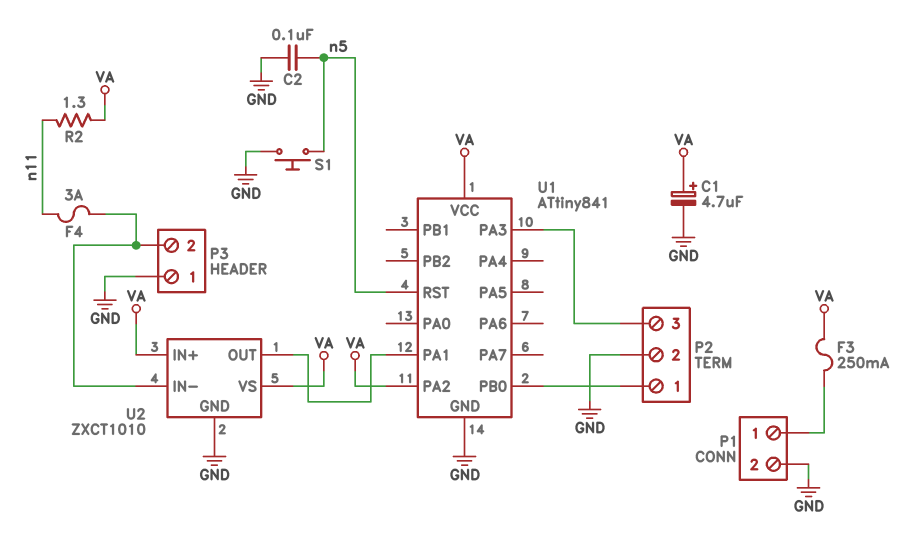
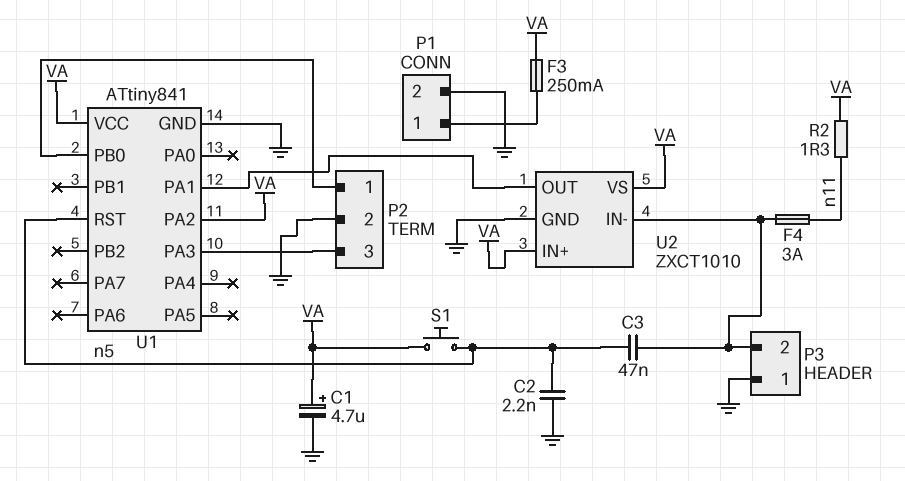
C2: 100nF (GND, n5) -> 2.2nF (GND, n5)
C3: none -> 47nF (P3/2, n5)
S1: button (GND, n5) -> button (VA, n5)

